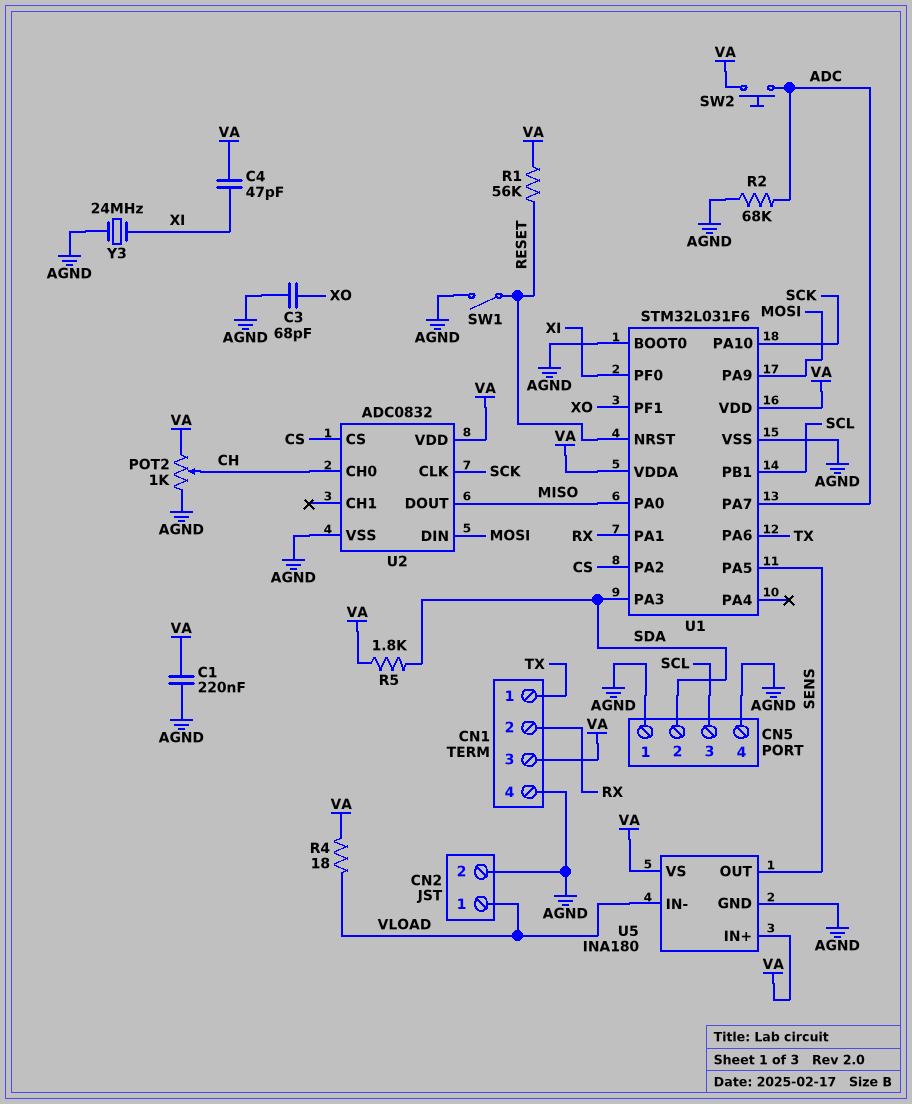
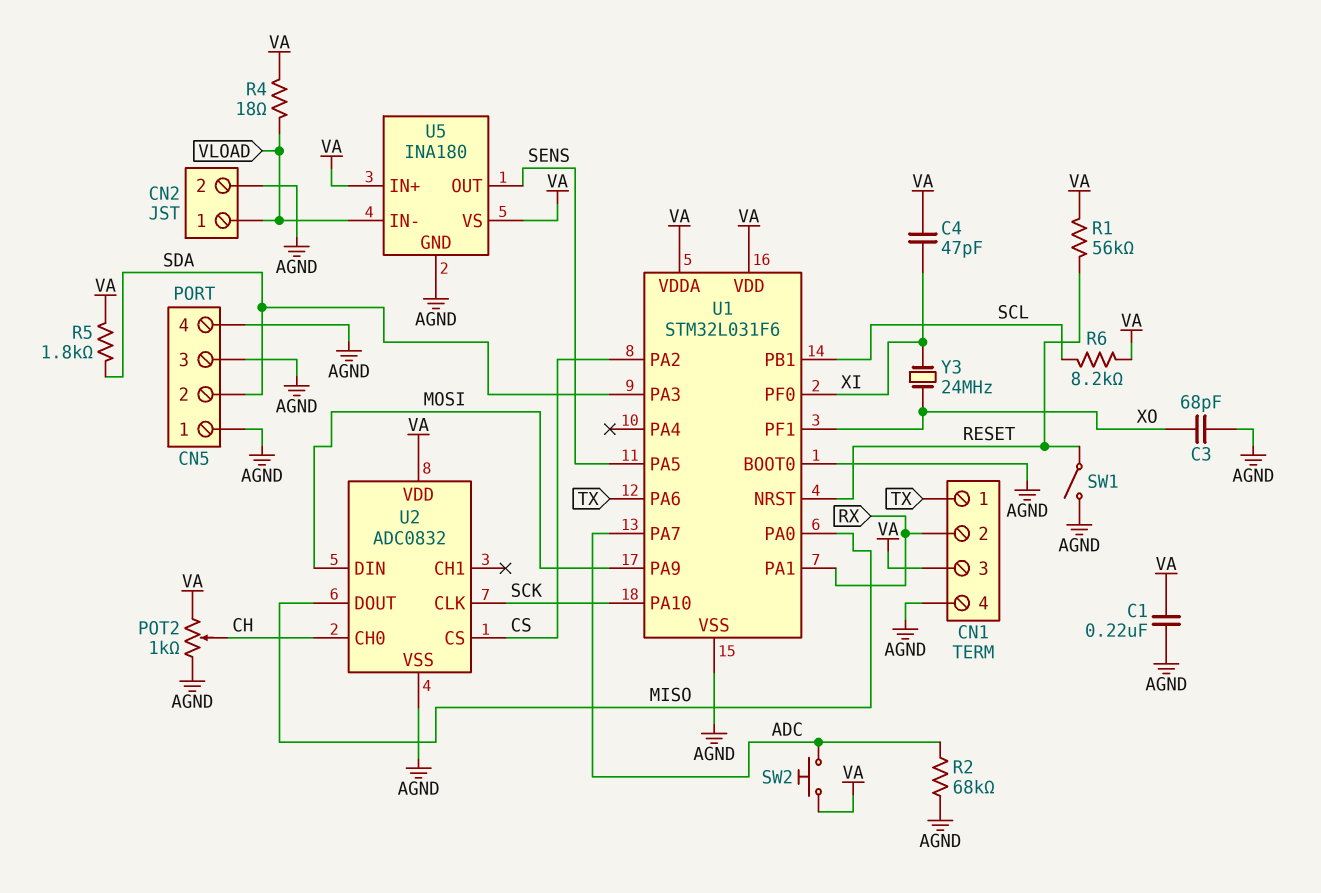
CN5 pin 3: SCL -> AGND
R6: none -> 8.2k (SCL, VA)
Y3: 24MHz (AGND, XI) -> 24MHz (XI, XO)

